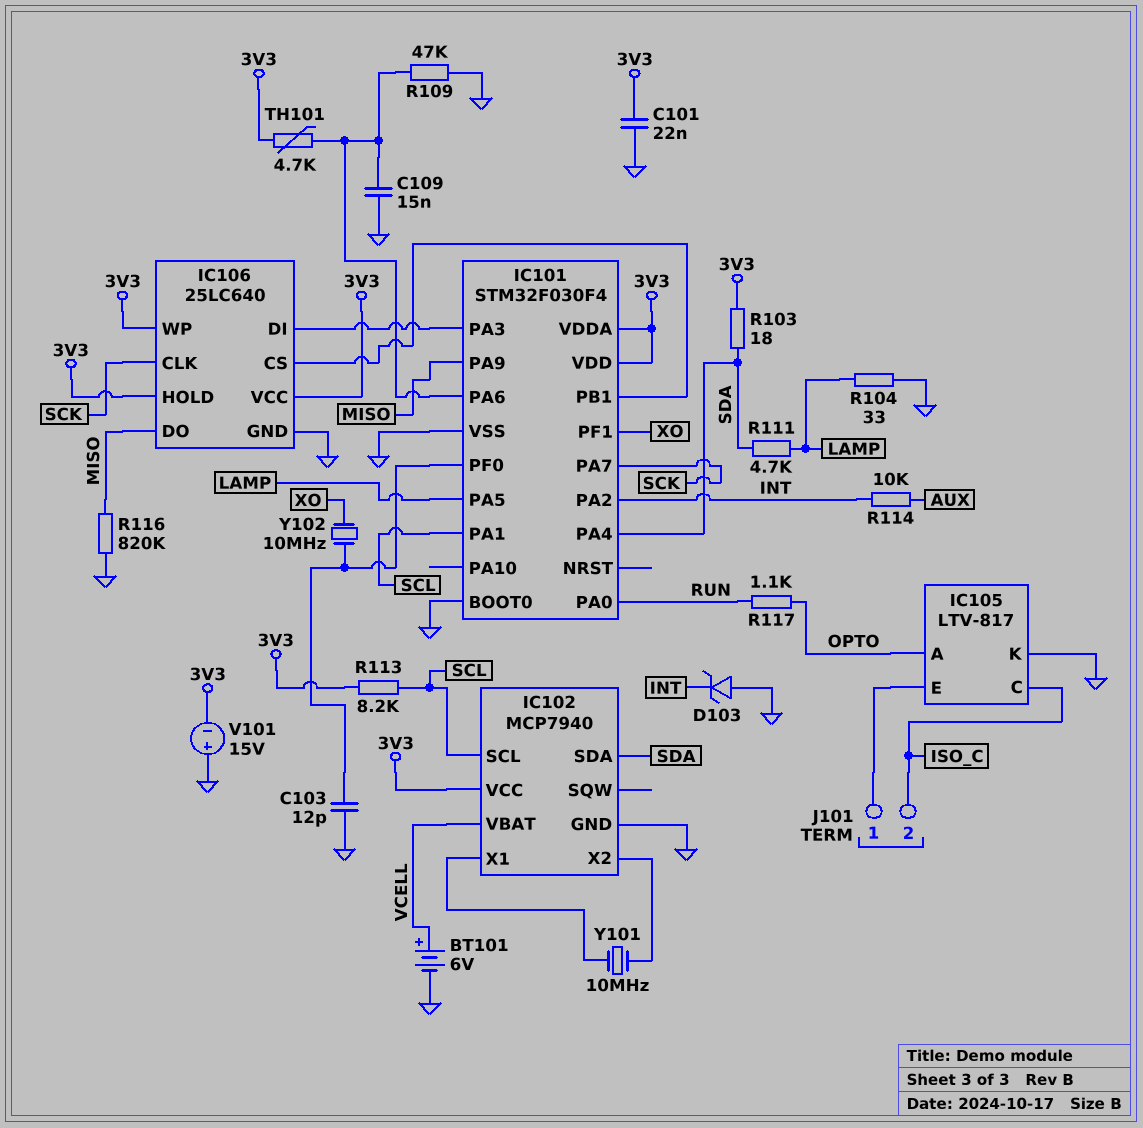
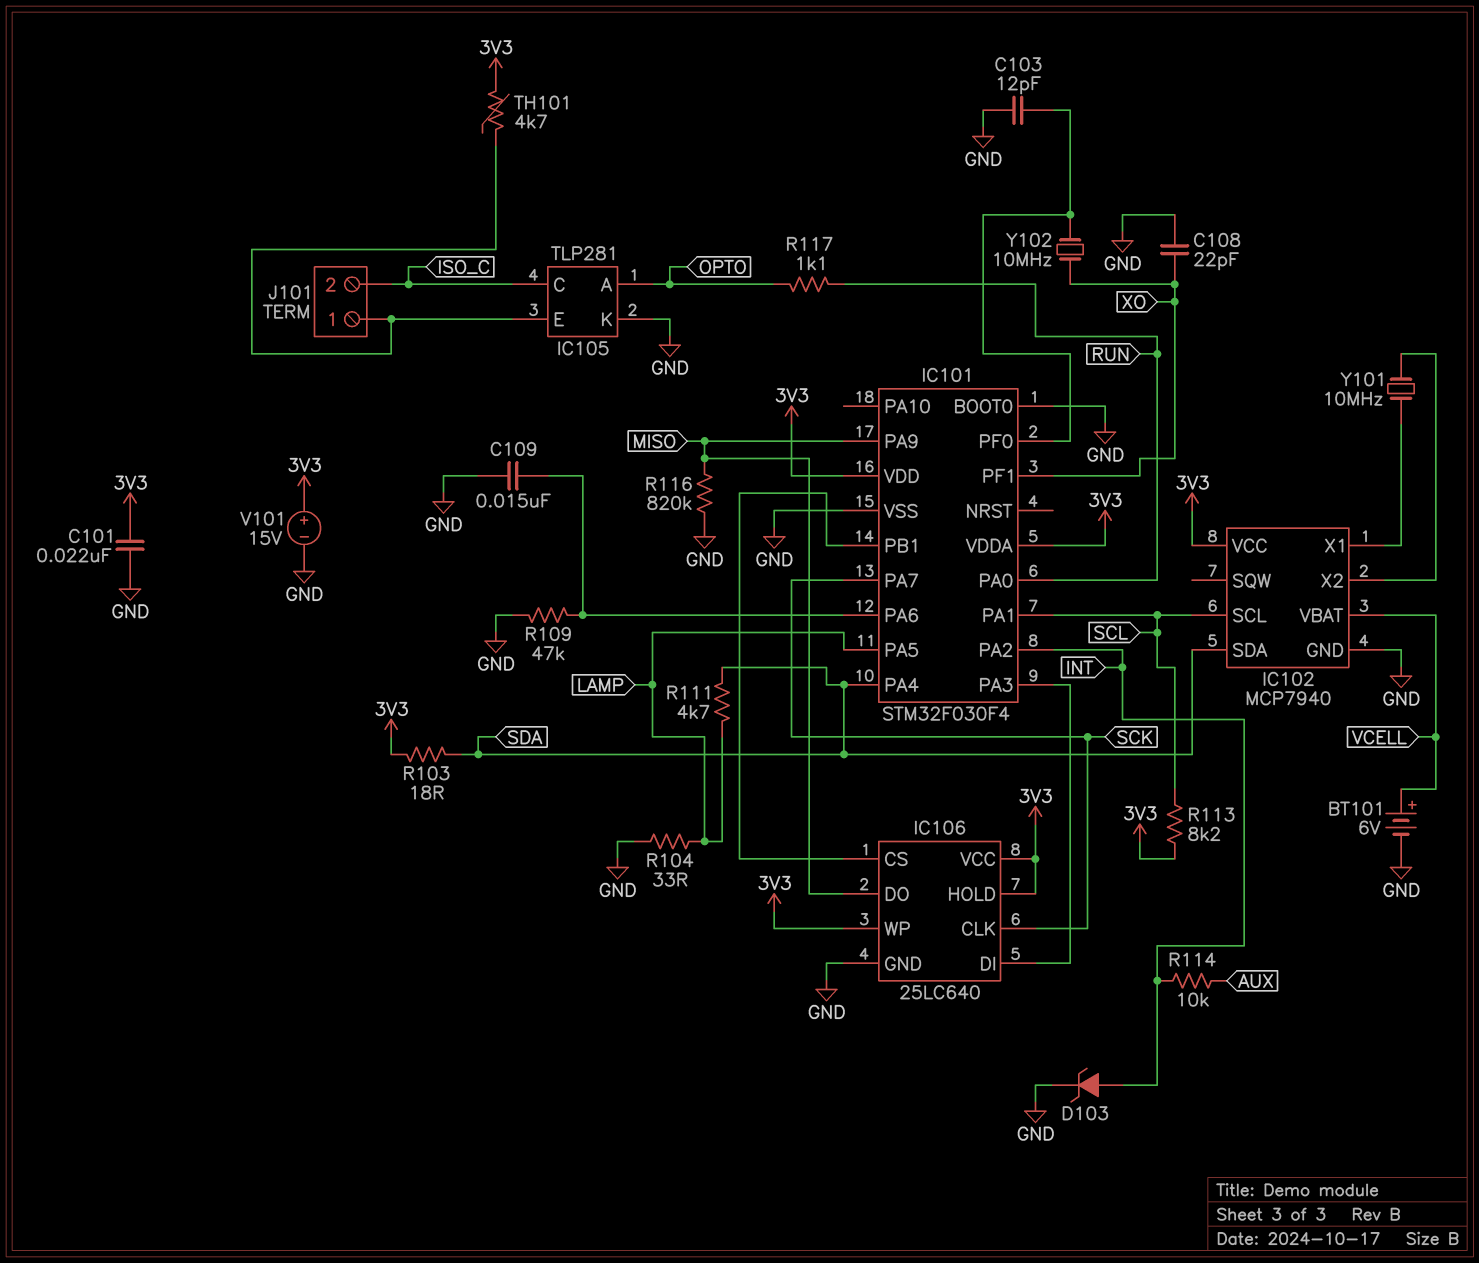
C108: none -> 22pF (GND, XO)
D103: zener (A GND, K INT) -> zener (A INT, K GND)
IC105: LTV-817 -> TLP281
TH101: 4.7k (3V3, IC101/PA6) -> 4.7k (3V3, IC105/E)
V101: 15V (plus GND, minus 3V3) -> 15V (plus 3V3, minus GND)

